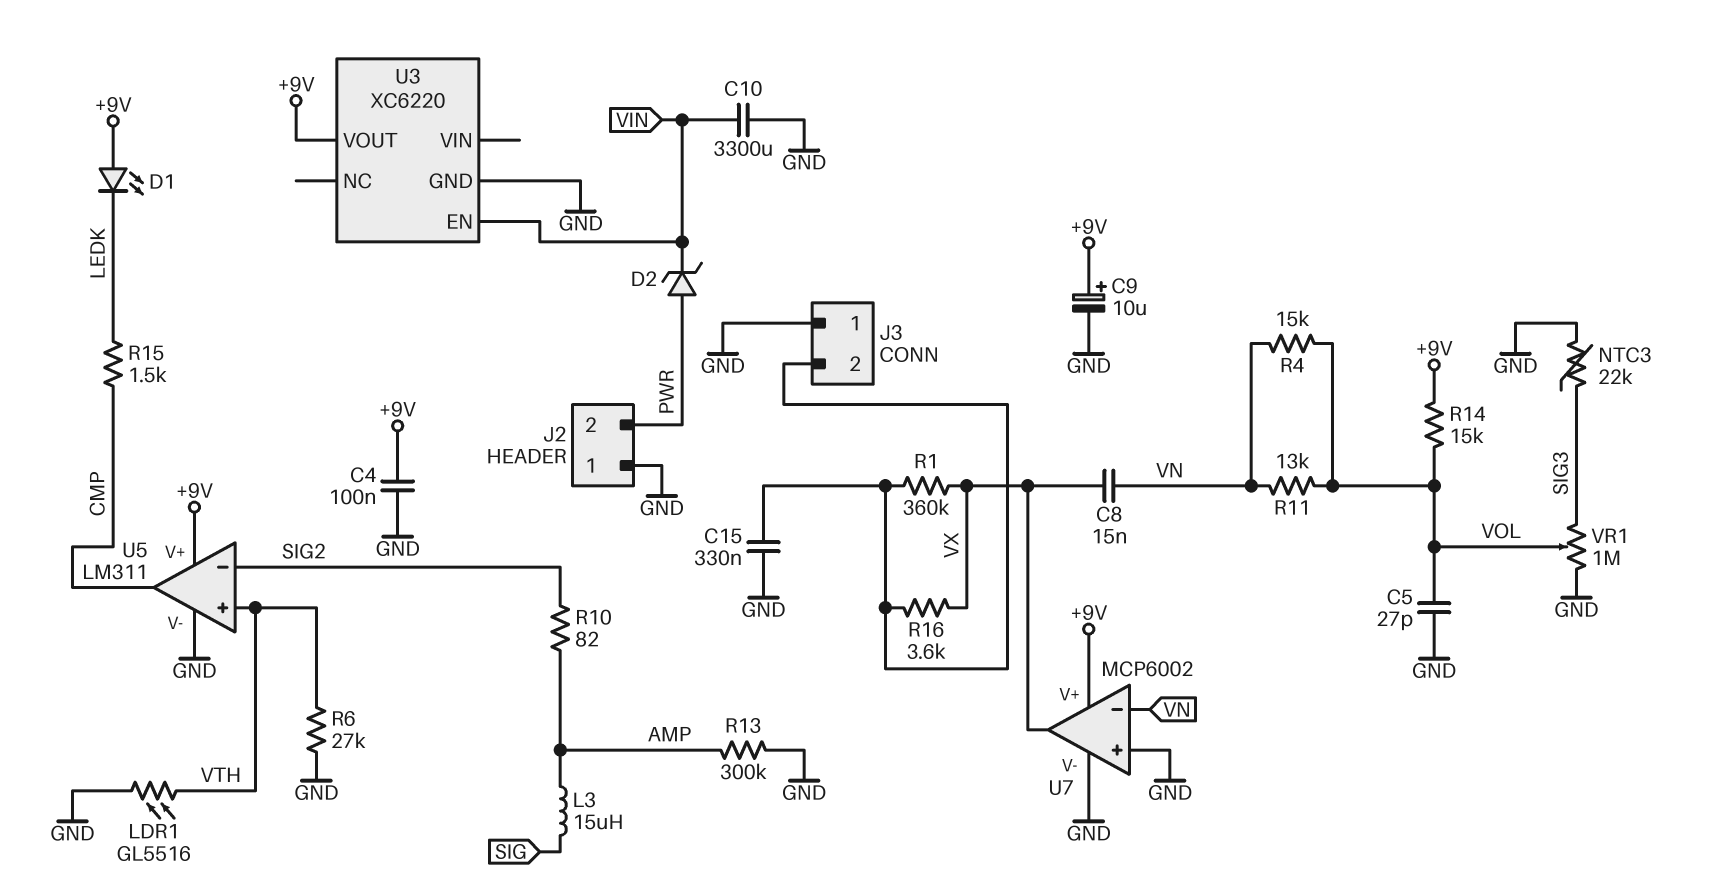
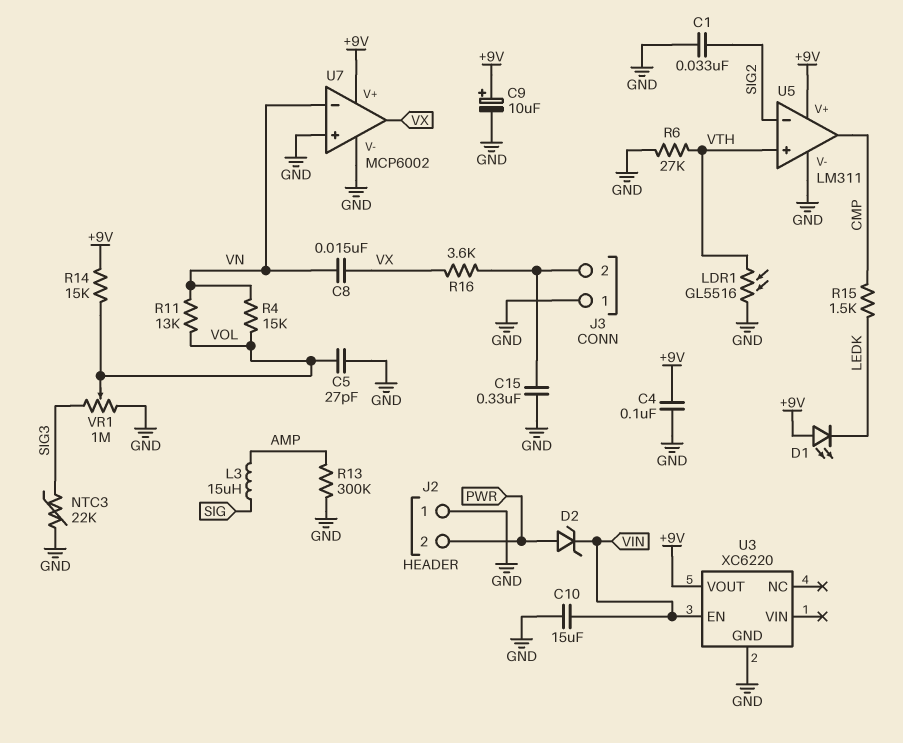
C1: none -> 33nF (GND, SIG2)
C10: 3300uF (GND, VIN) -> 15uF (GND, VIN)
R1: 360k (J3/2, VX) -> none
R10: 82 (AMP, SIG2) -> none

